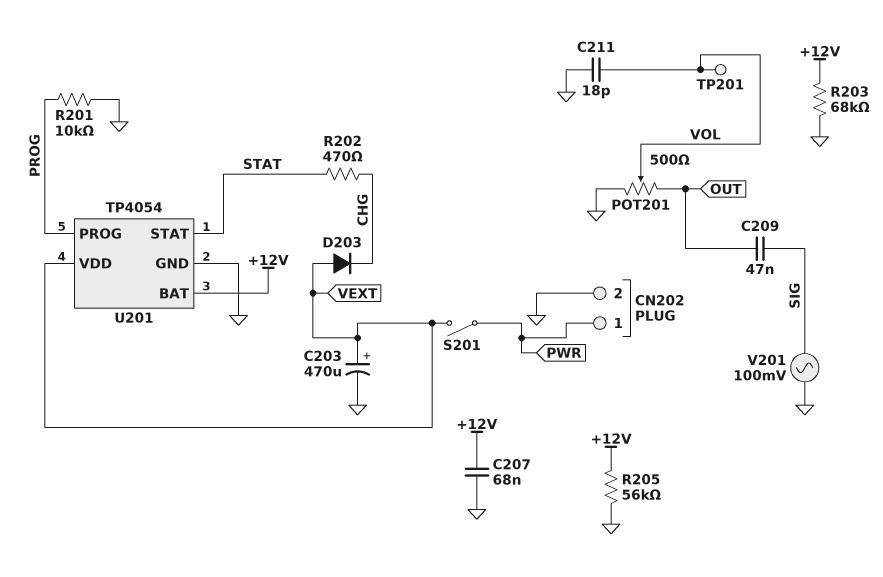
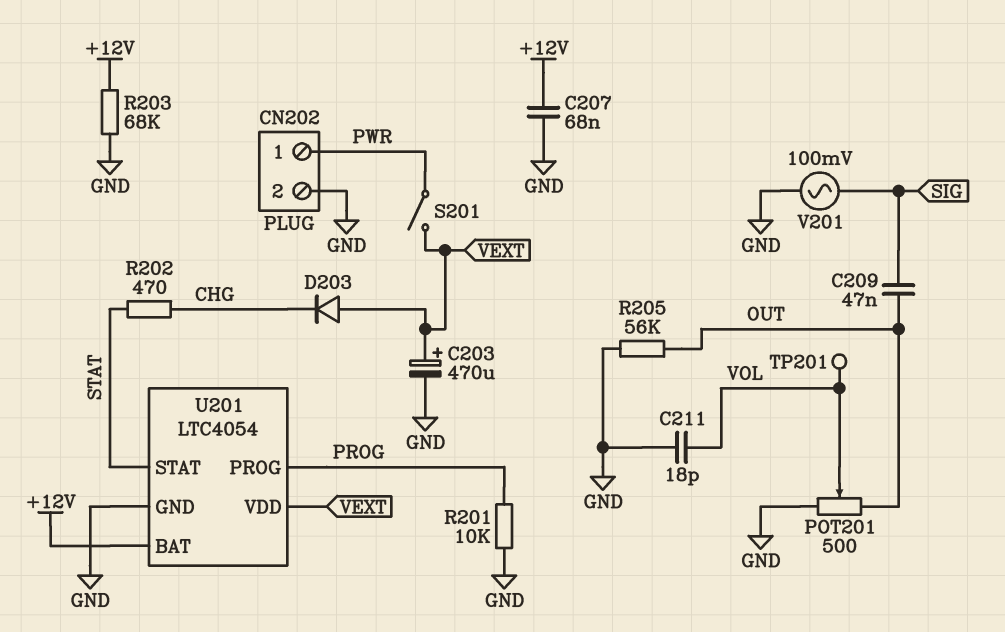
R205: 56k (+12V, GND) -> 56k (GND, OUT)
U201: TP4054 -> LTC4054

